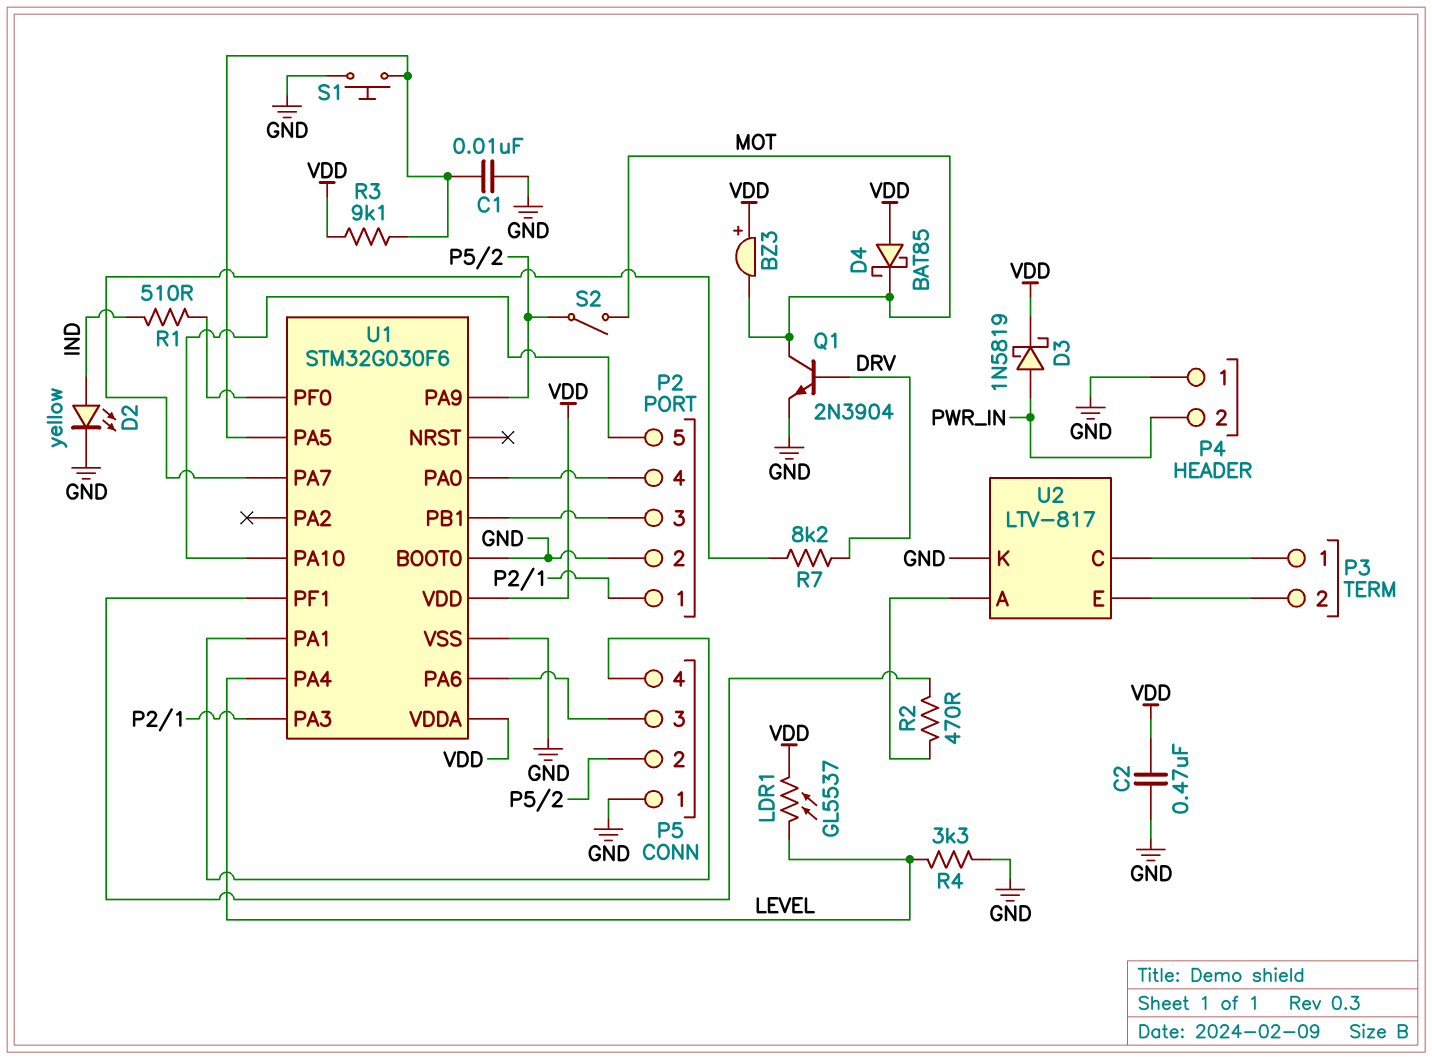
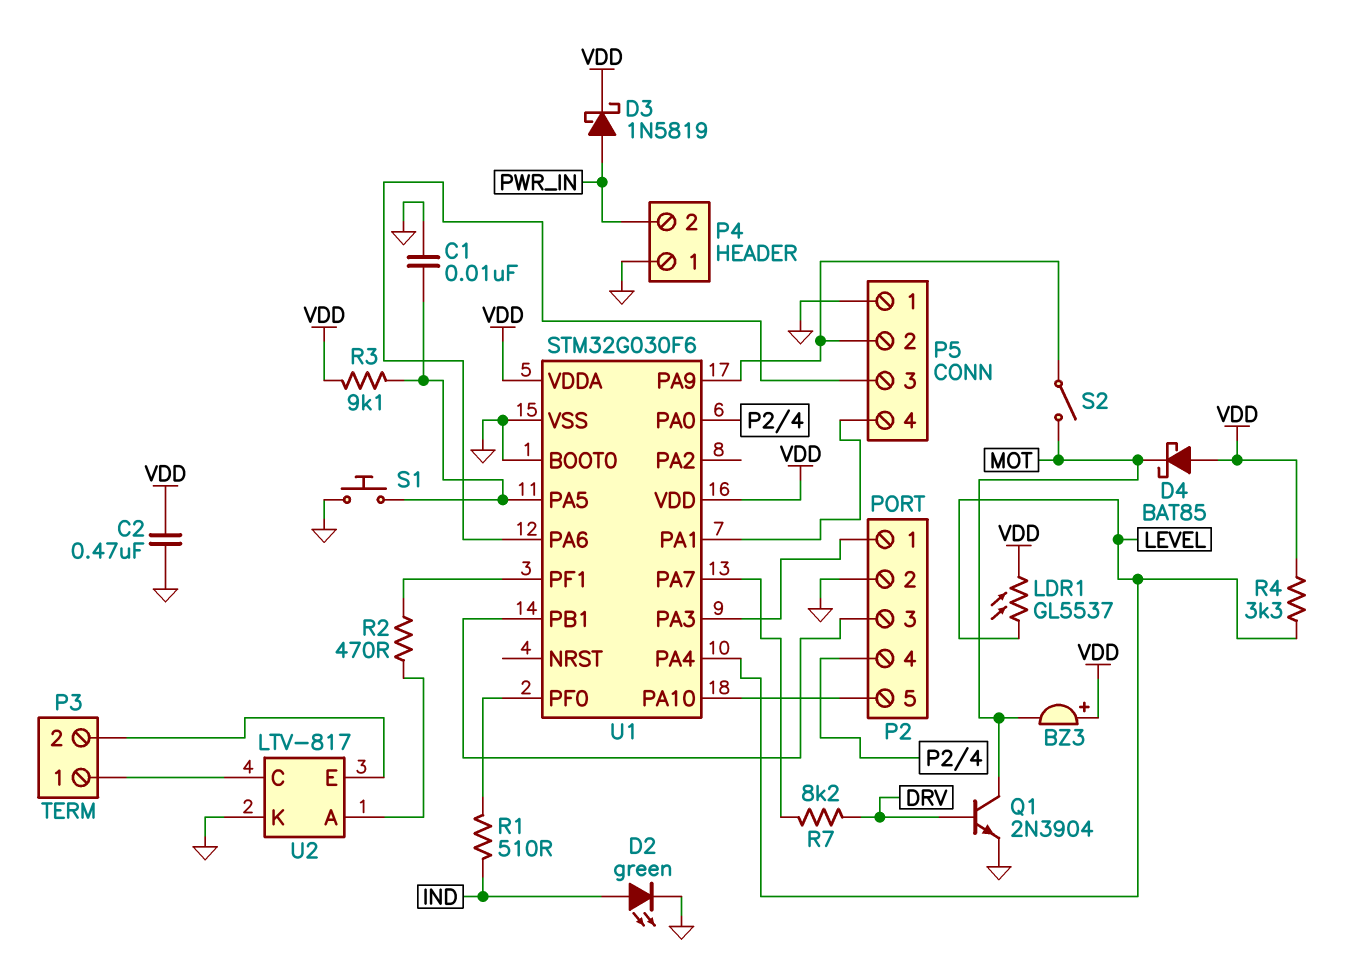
D2: LED yellow (A IND, K GND) -> LED green (A IND, K GND)
R4: 3.3k (GND, LEVEL) -> 3.3k (LEVEL, VDD)

